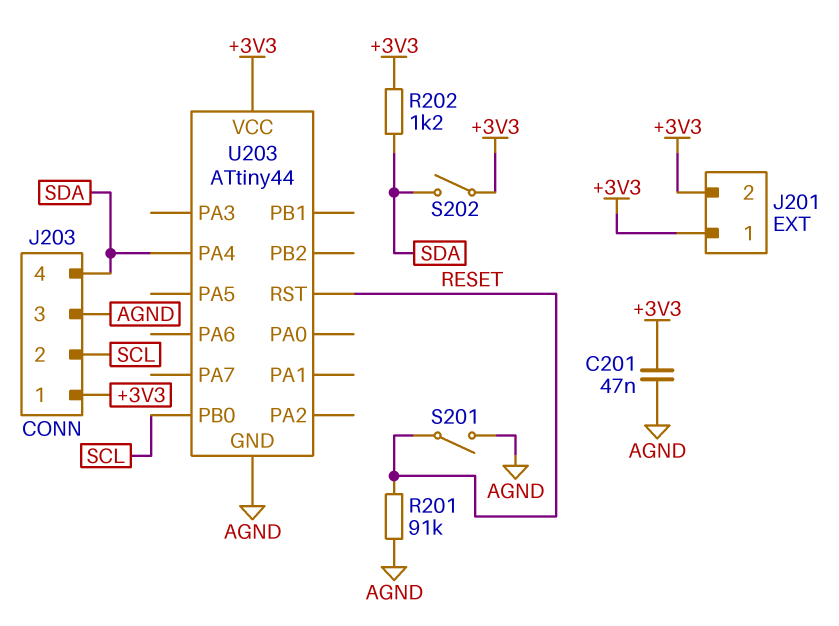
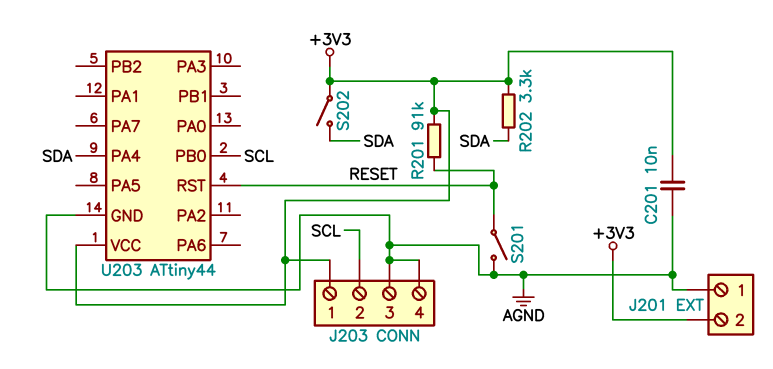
C201: 47nF (+3V3, AGND) -> 10nF (+3V3, AGND)
J201 pin 1: +3V3 -> AGND
J203 pin 4: SDA -> AGND
R201: 91k (AGND, RESET) -> 91k (+3V3, RESET)
R202: 1.2k (+3V3, SDA) -> 3.3k (+3V3, SDA)

